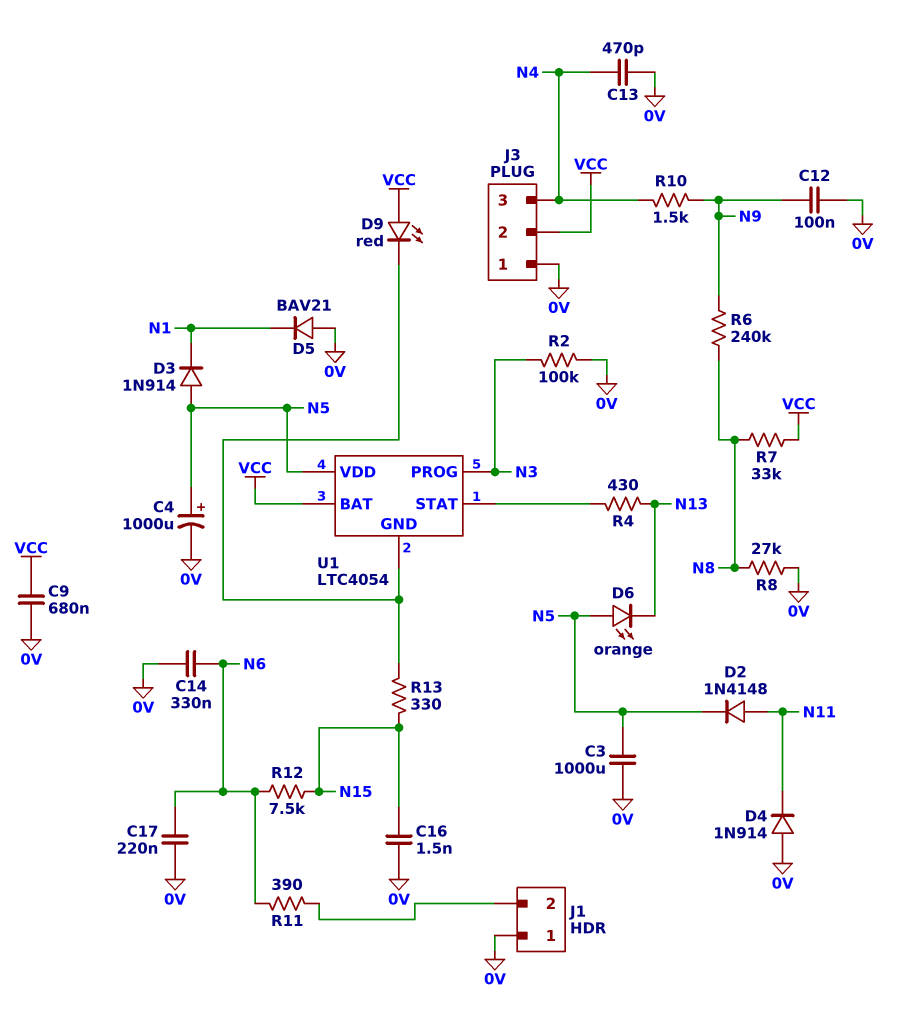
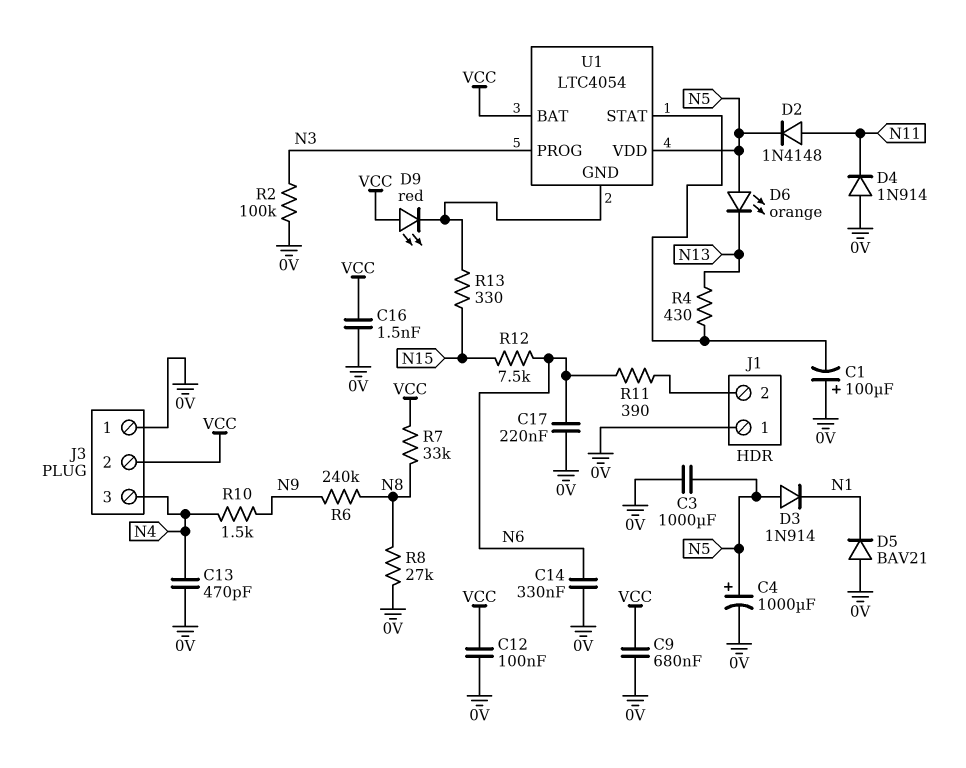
C1: none -> 100uF (plus 0V, minus U1/STAT)
C12: 100nF (0V, N9) -> 100nF (0V, VCC)
C16: 1.5nF (0V, N15) -> 1.5nF (0V, VCC)

